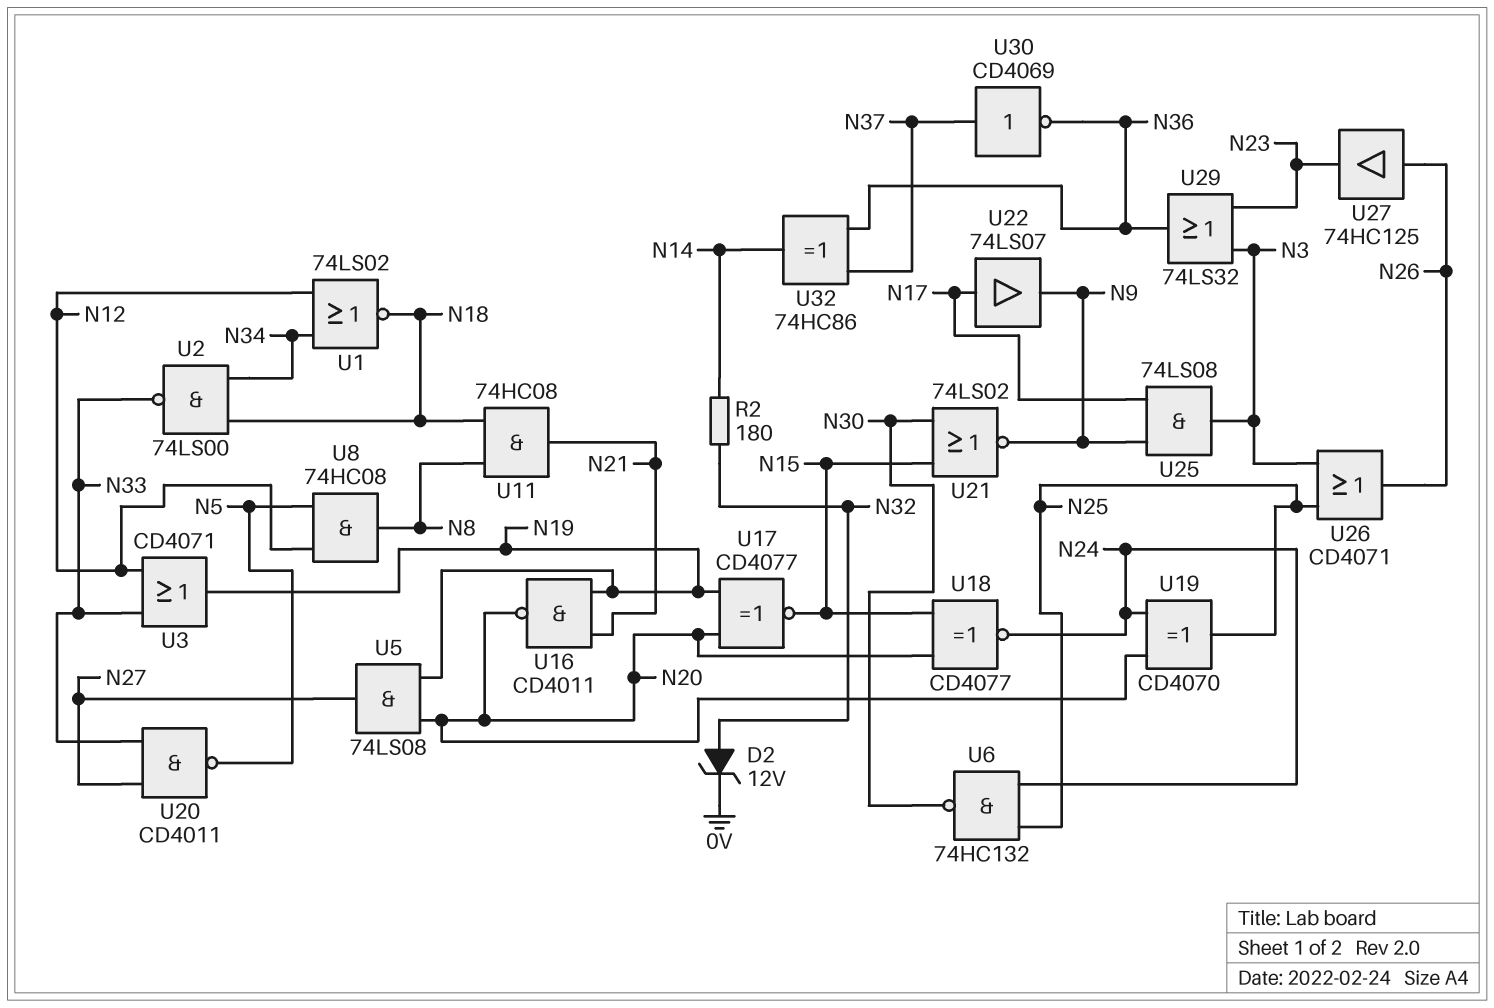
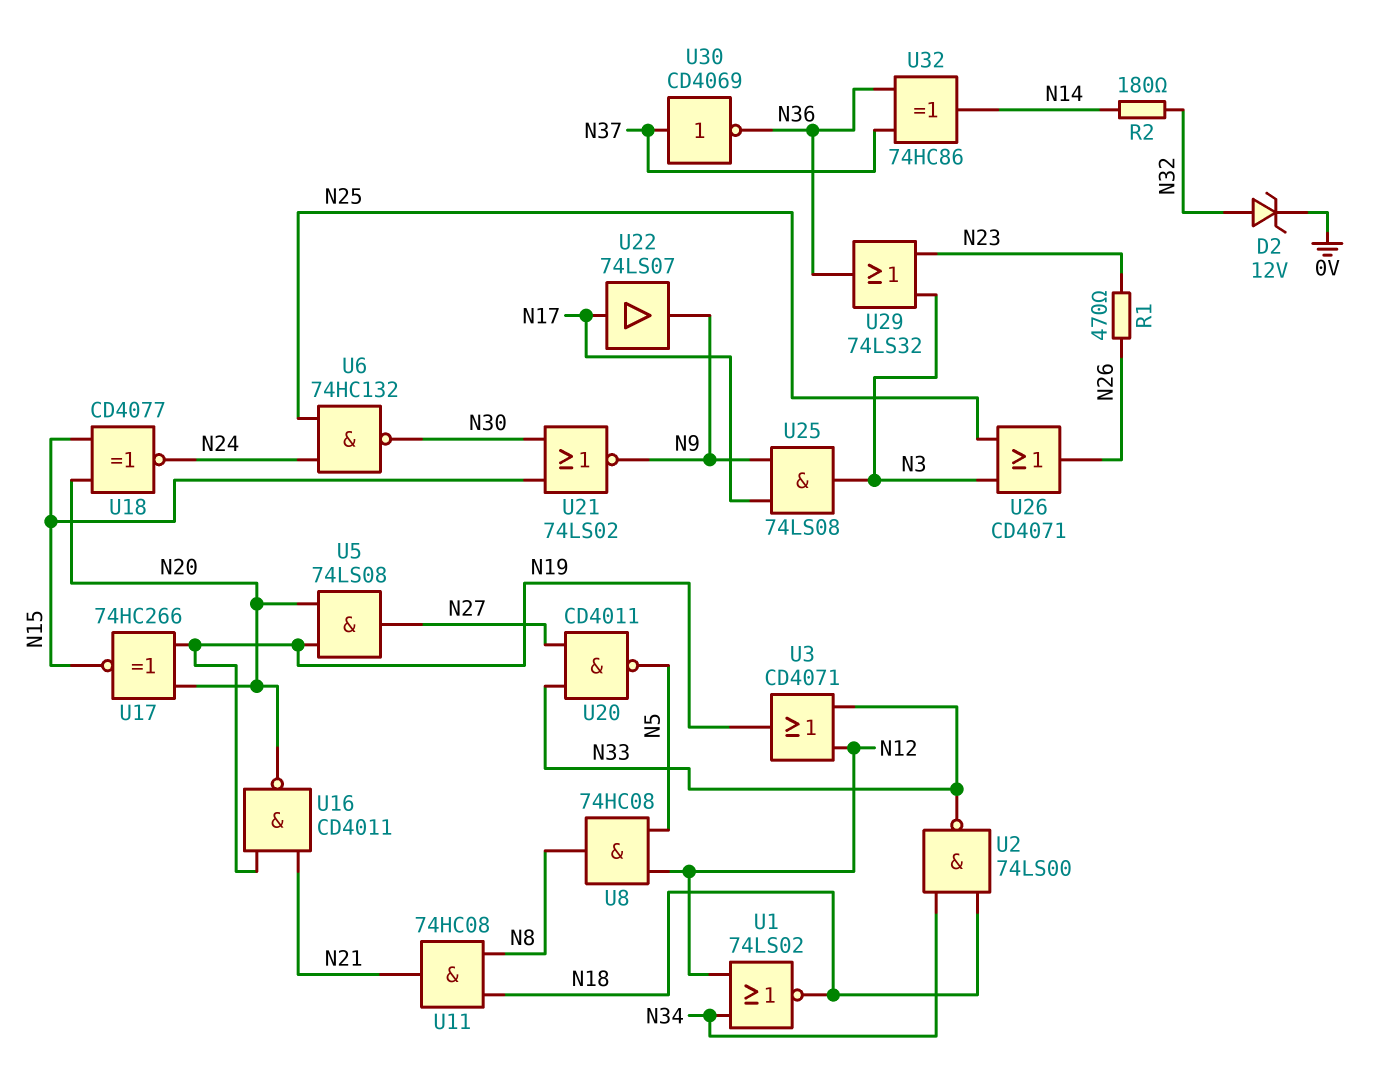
R1: none -> 470 (N23, N26)
U17: XNOR CD4077 (in N19, in N20, out N15) -> XNOR 74HC266 (in N19, in N20, out N15)
U19: XOR CD4070 (in N20, in N24, out N25) -> none
U27: buffer 74HC125 (in N26, out N23) -> none

